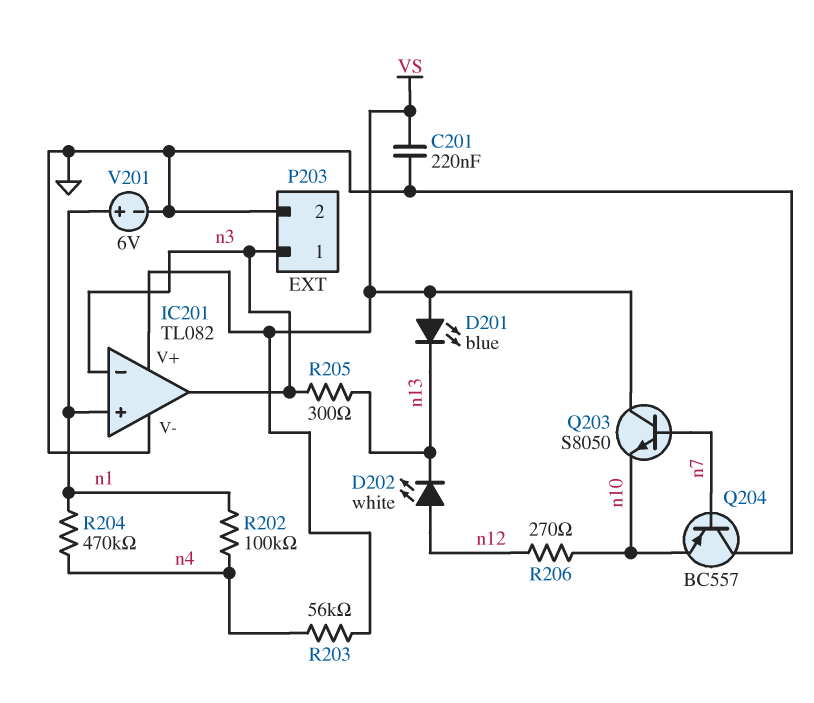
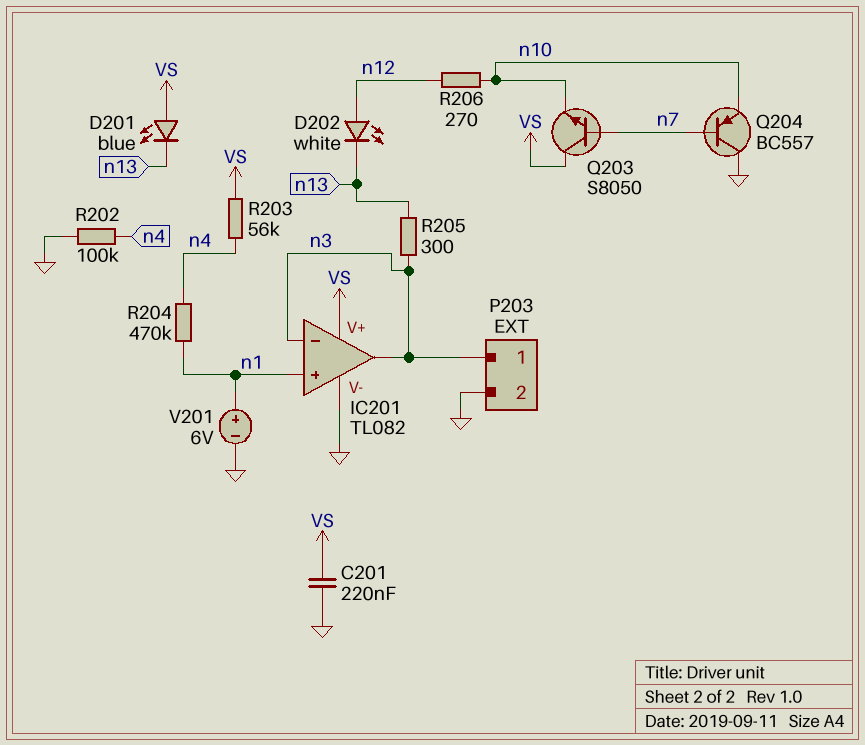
R202: 100k (n1, n4) -> 100k (GND, n4)

